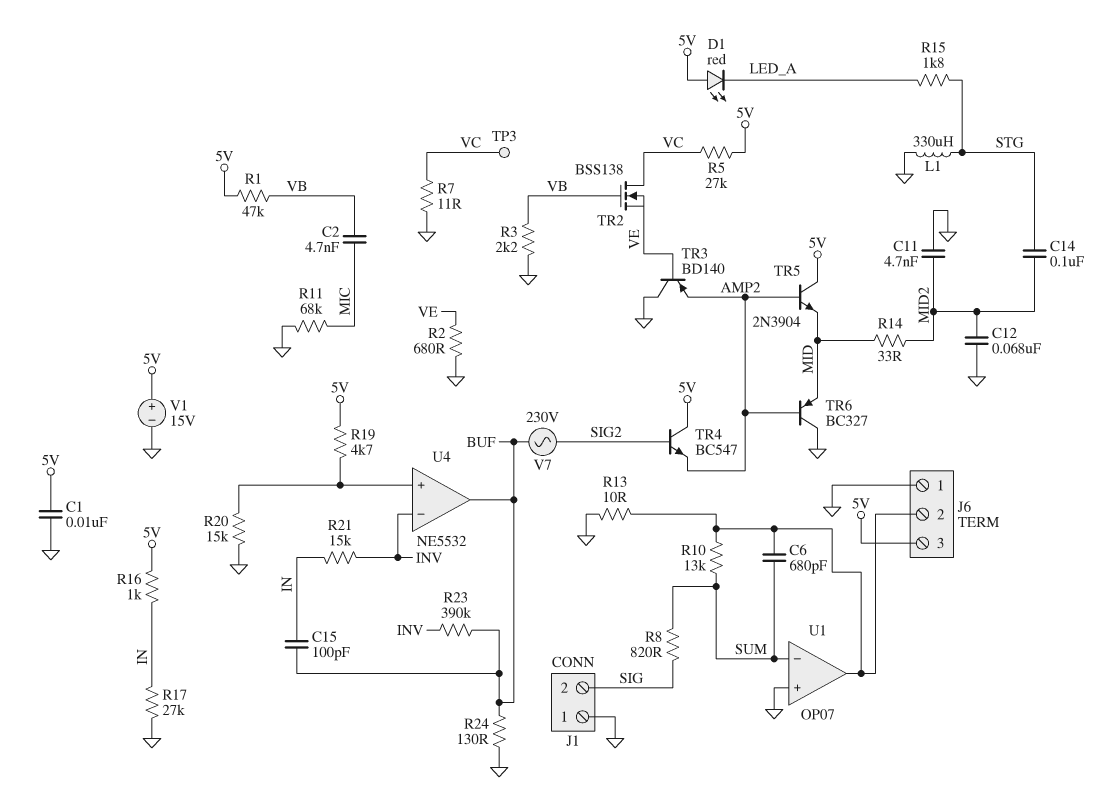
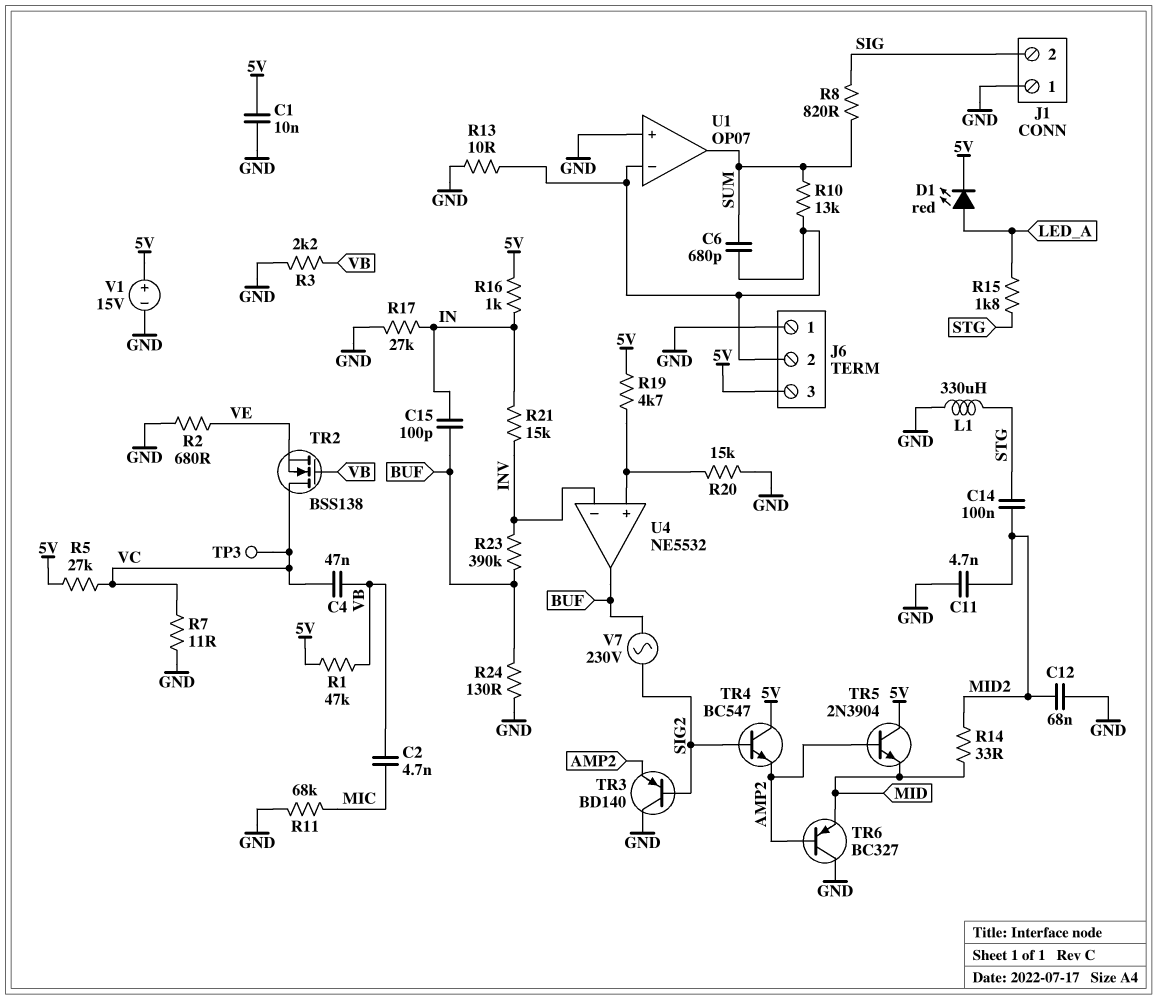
C4: none -> 47nF (VB, VC)
D1: LED red (A 5V, K LED_A) -> LED red (A LED_A, K 5V)
TR3: PNP BD140 (B VE, C GND, E AMP2) -> PNP BD140 (B SIG2, C GND, E AMP2)
U1 pin in-: SUM -> J6/2
U1 pin out: J6/2 -> SUM

